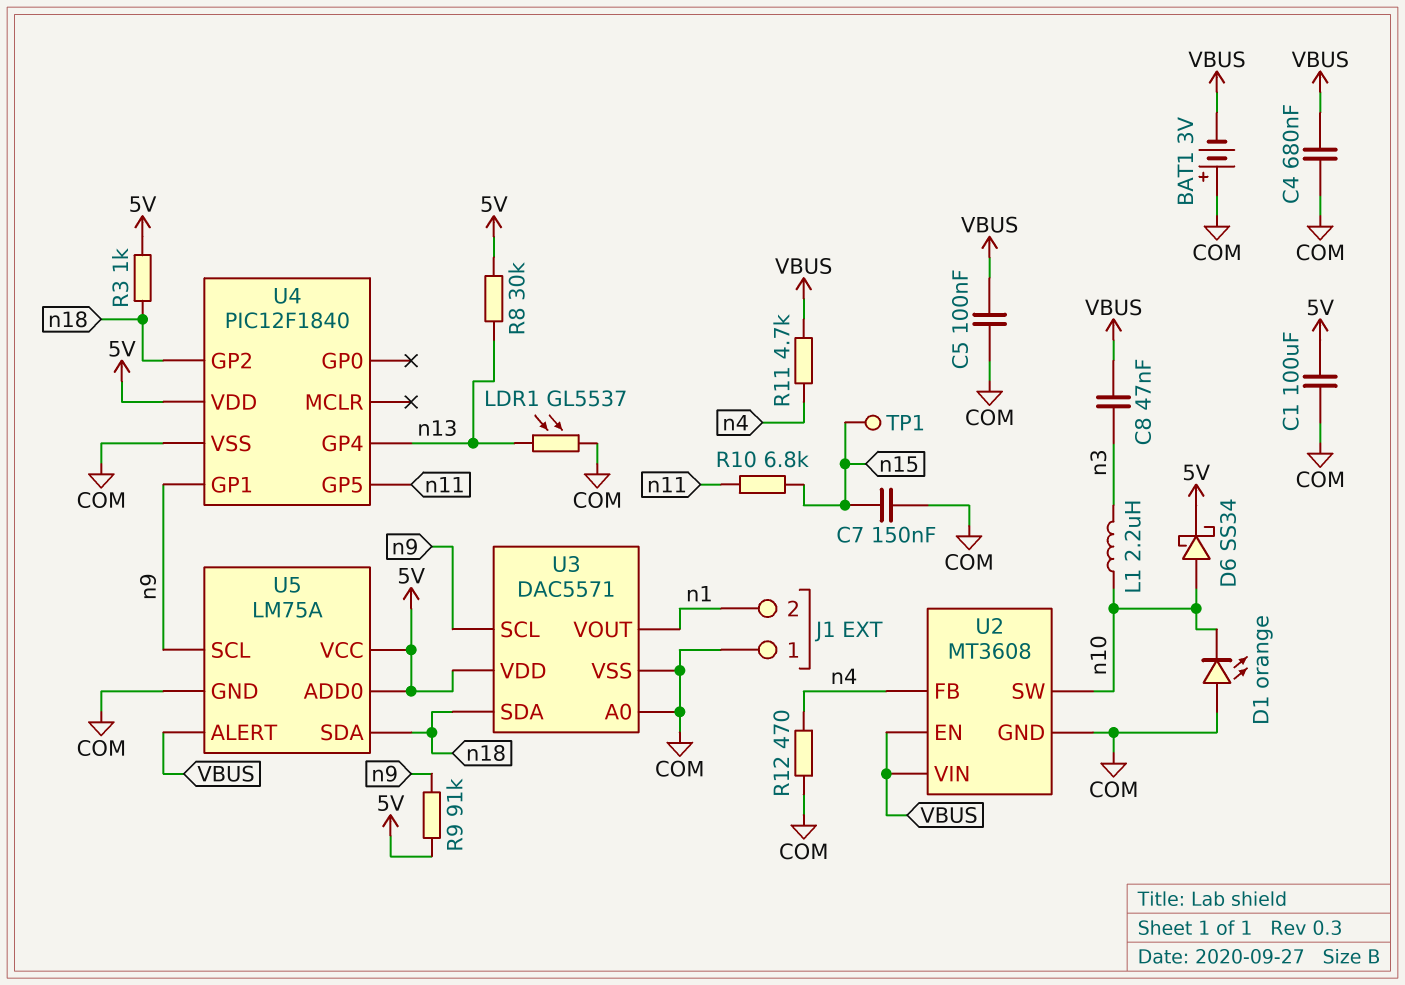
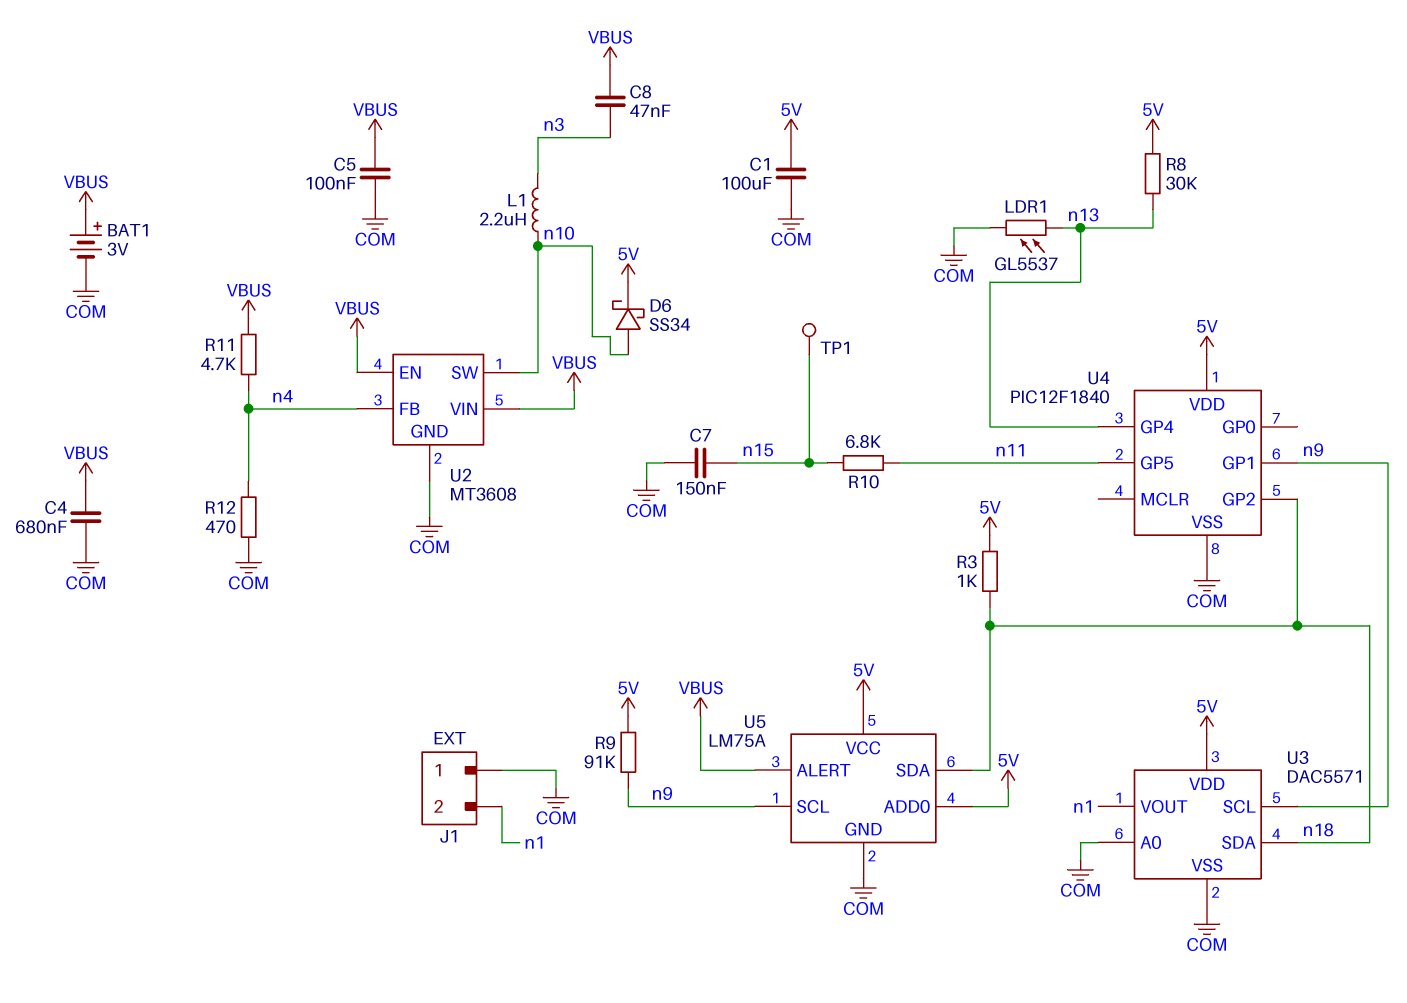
BAT1: 3V (plus COM, minus VBUS) -> 3V (plus VBUS, minus COM)
D1: LED orange (A COM, K n10) -> none

